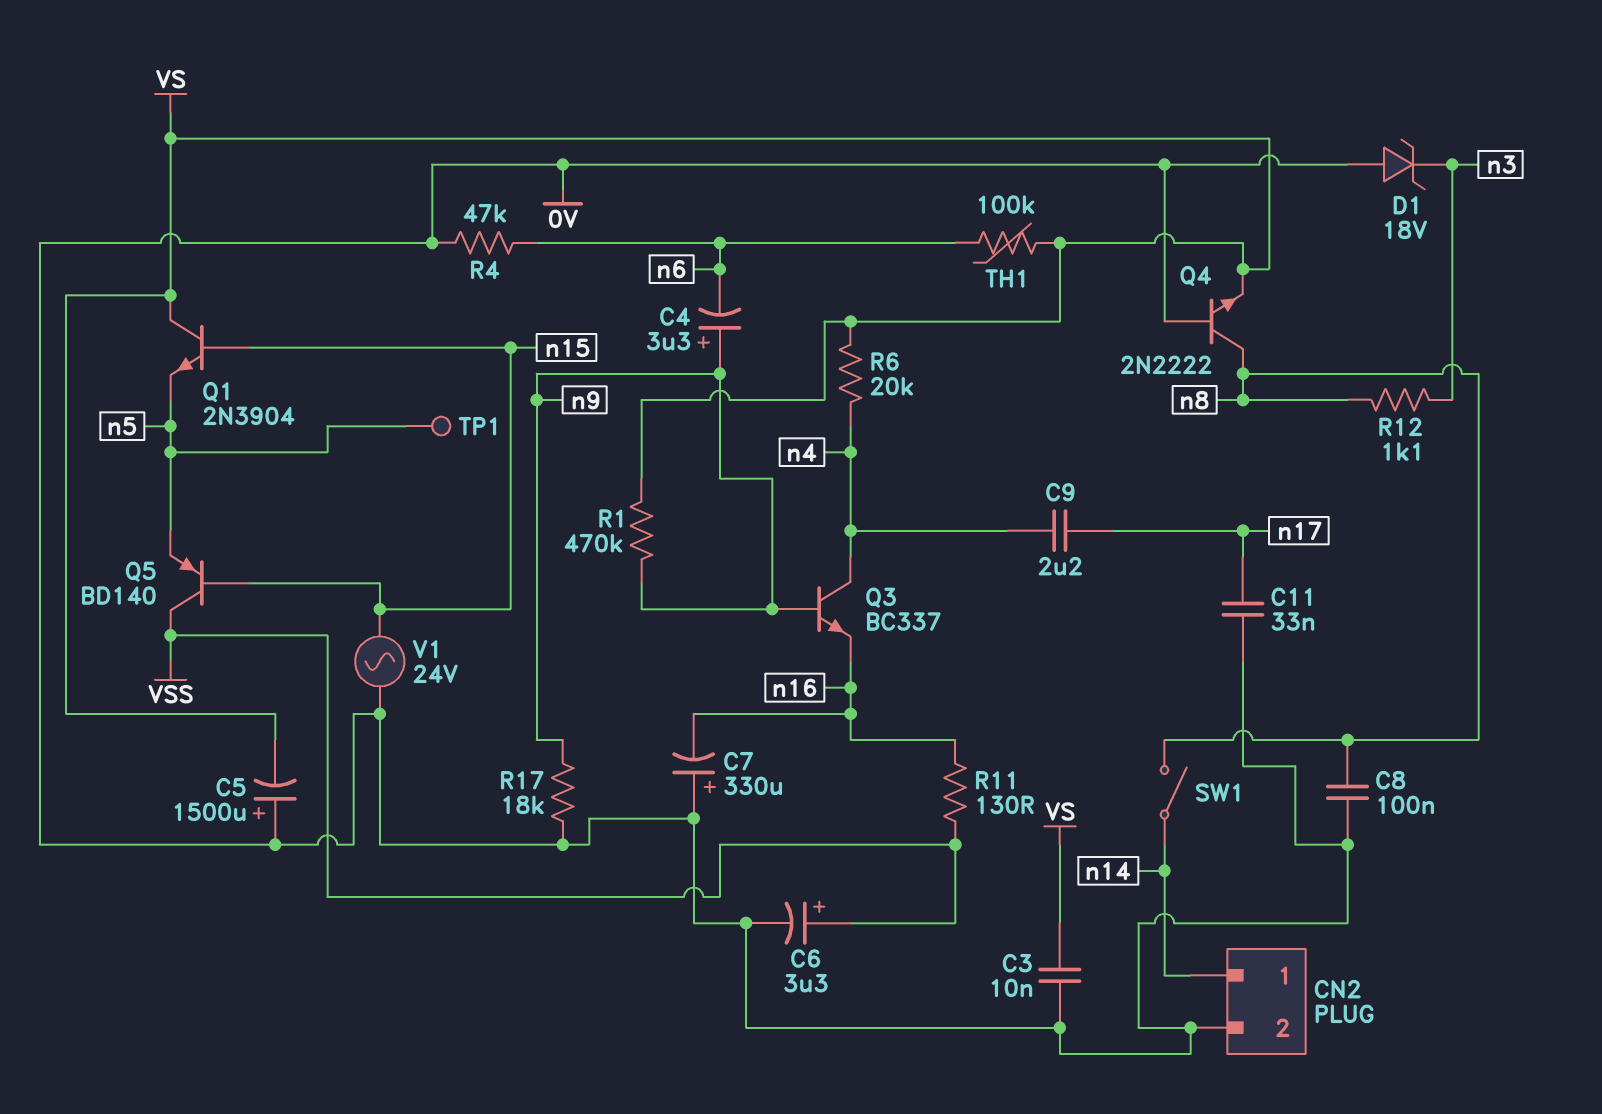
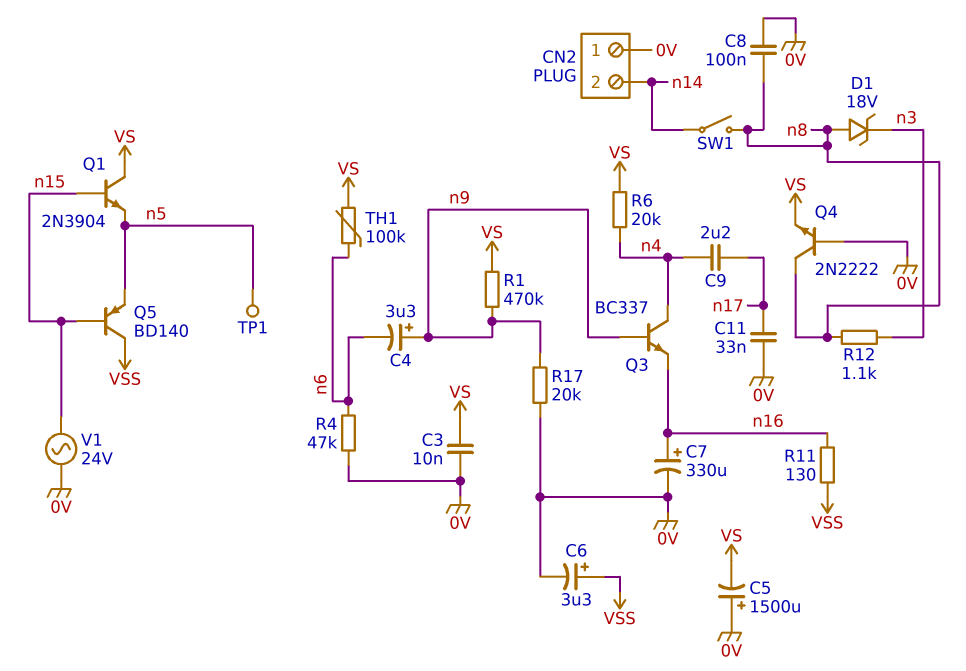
C7: 330uF (plus 0V, minus n16) -> 330uF (plus n16, minus 0V)
CN2 pin 1: n14 -> 0V
CN2 pin 2: 0V -> n14
D1: zener 18V (A 0V, K n3) -> zener 18V (A n8, K n3)
R17: 18k (0V, n9) -> 20k (0V, n9)

